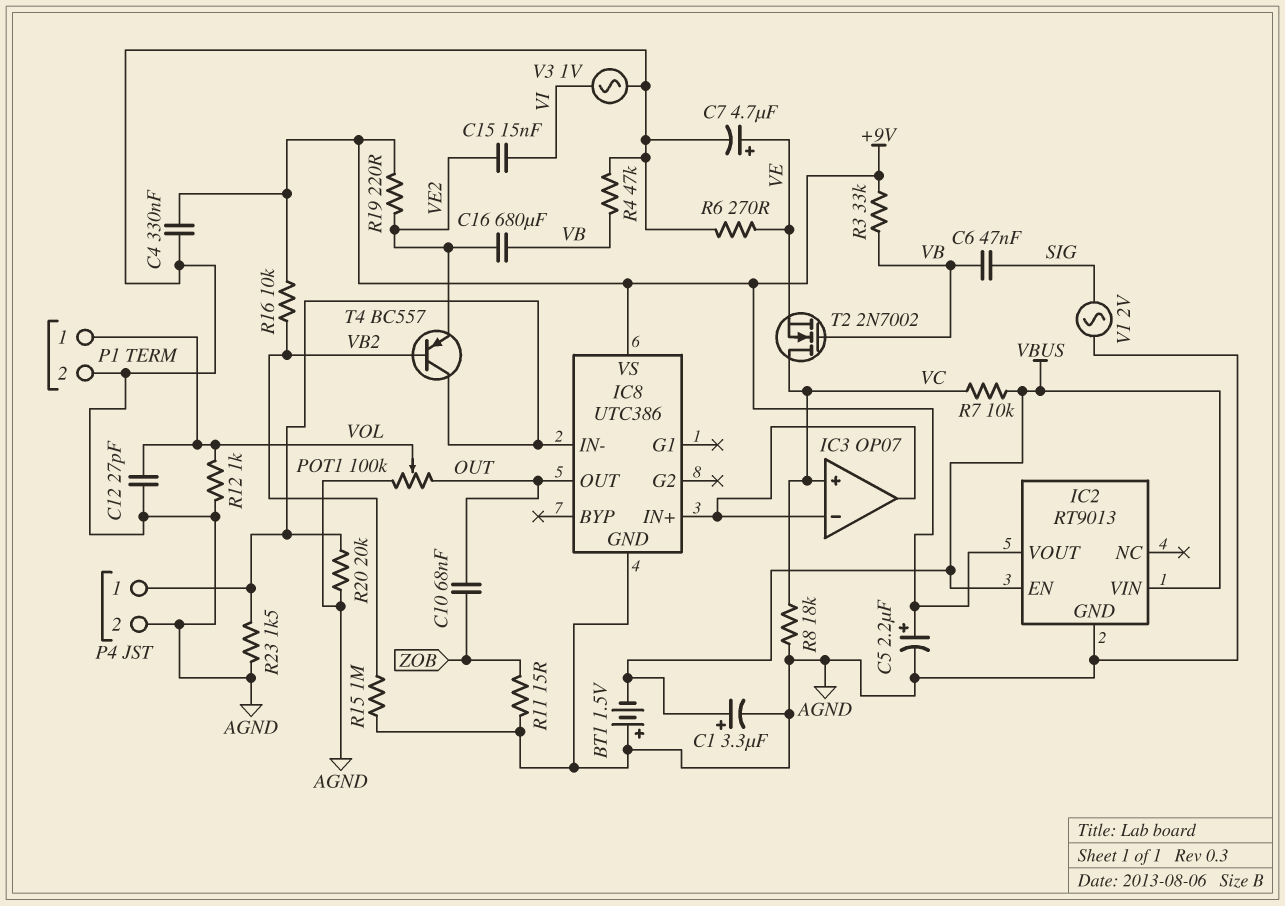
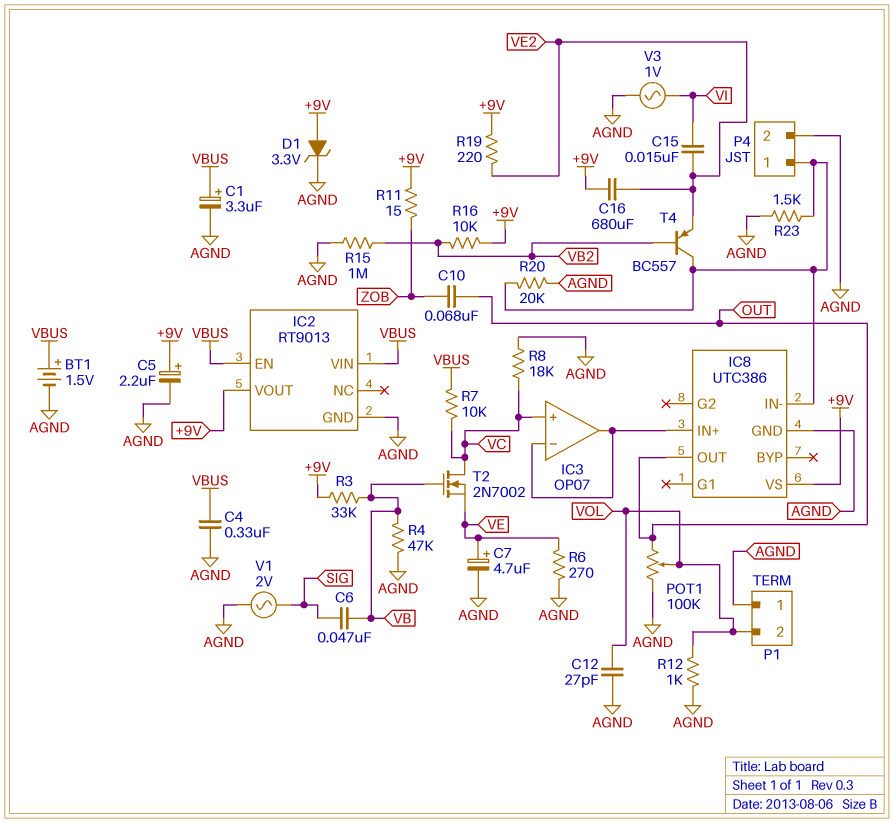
BT1: 1.5V (plus AGND, minus VBUS) -> 1.5V (plus VBUS, minus AGND)
C4: 330nF (+9V, AGND) -> 330nF (AGND, VBUS)
C16: 680uF (VB, VE2) -> 680uF (+9V, VE2)
D1: none -> zener 3.3V (A +9V, K AGND)
P1 pin 1: VOL -> AGND
P1 pin 2: AGND -> VOL
R11: 15 (AGND, ZOB) -> 15 (+9V, ZOB)

